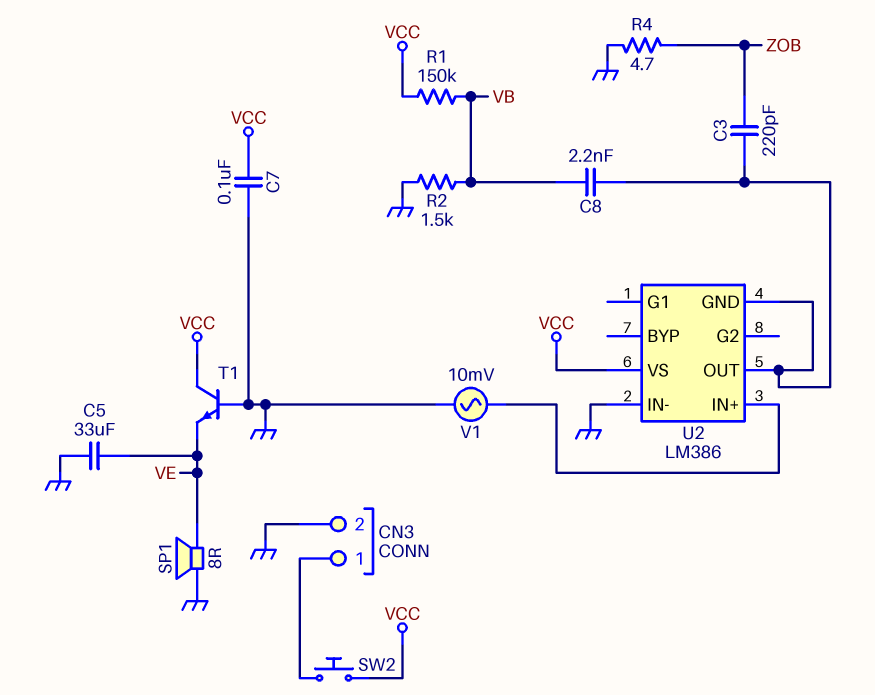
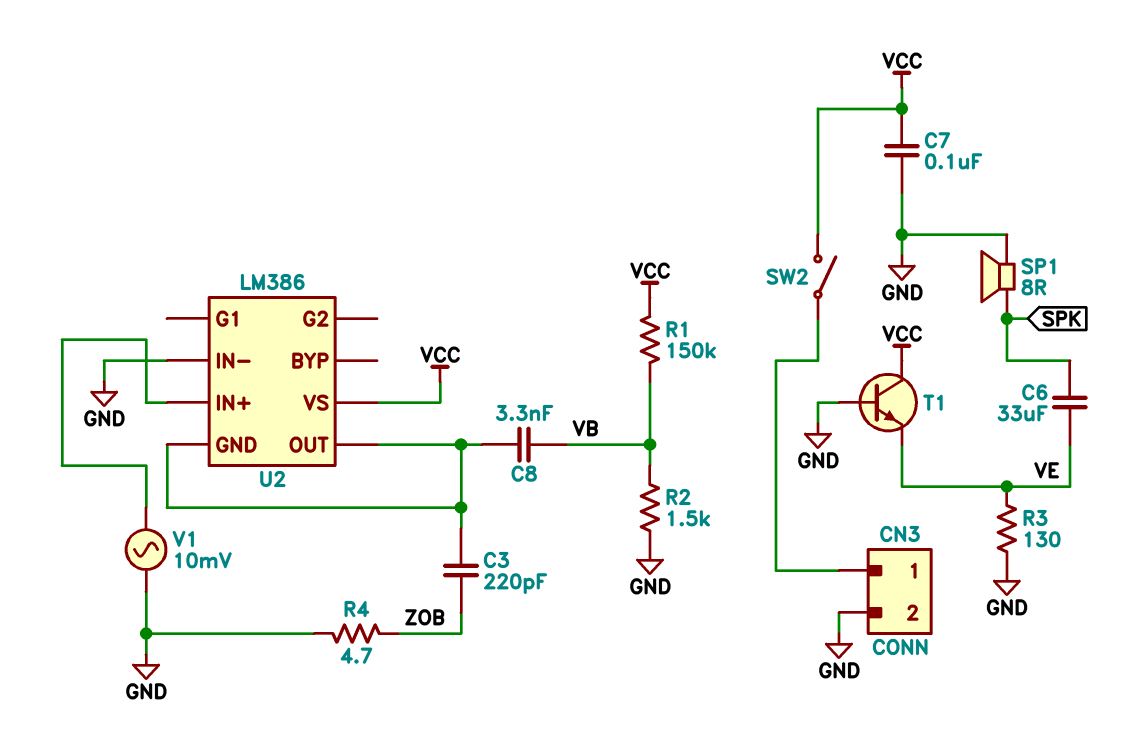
C5: 33uF (GND, VE) -> none
C6: none -> 33uF (SPK, VE)
C8: 2.2nF (U2/GND, VB) -> 3.3nF (U2/GND, VB)
R3: none -> 130 (GND, VE)
SP1: speaker 8R (GND, VE) -> speaker 8R (GND, SPK)
SW2: button (CN3/1, VCC) -> switch (CN3/1, VCC)

